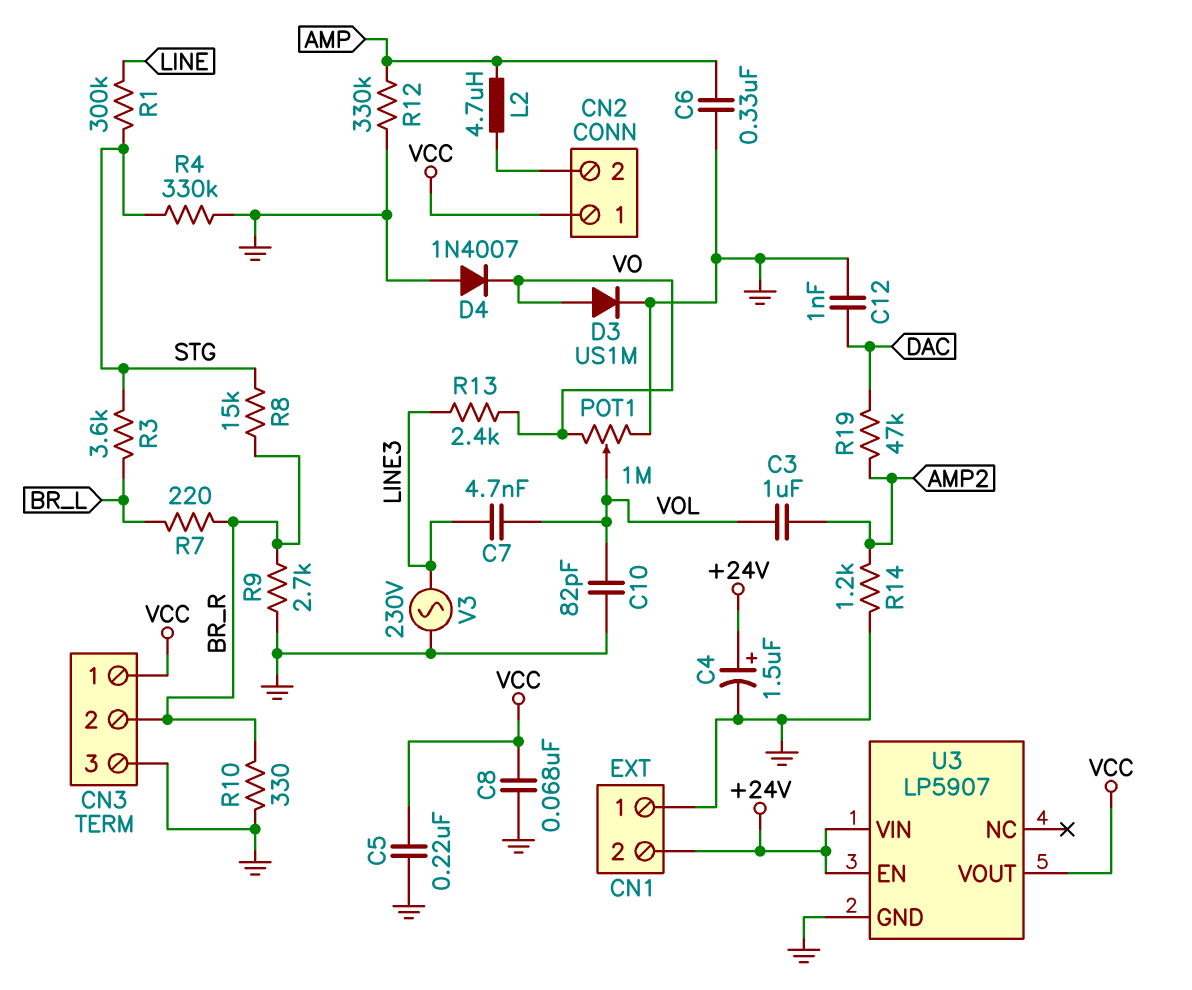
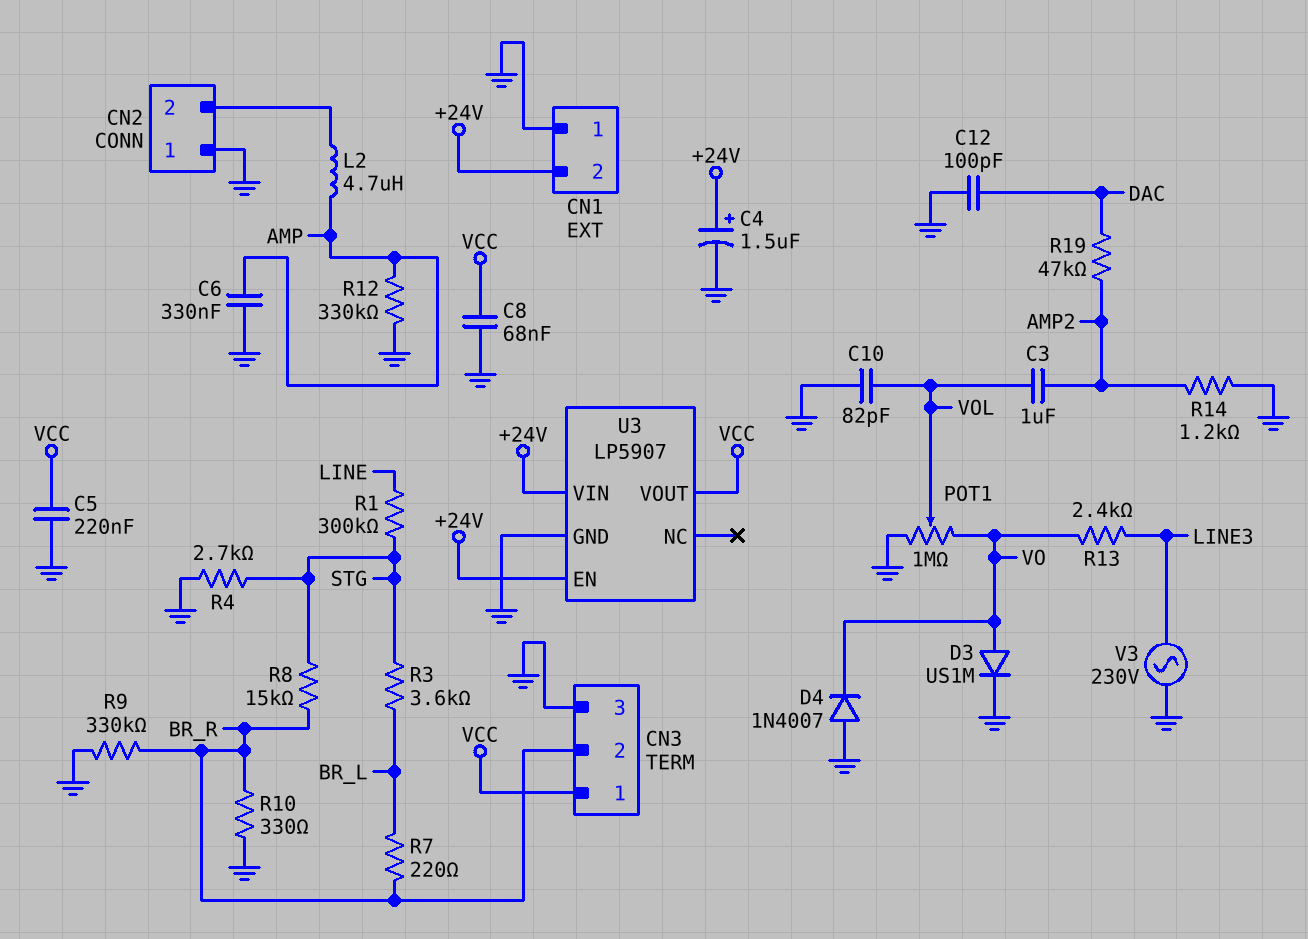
C7: 4.7nF (LINE3, VOL) -> none
C12: 1nF (DAC, GND) -> 100pF (DAC, GND)
CN2 pin 1: VCC -> GND
R4: 330k (GND, STG) -> 2.7k (GND, STG)
R9: 2.7k (BR_R, GND) -> 330k (BR_R, GND)

